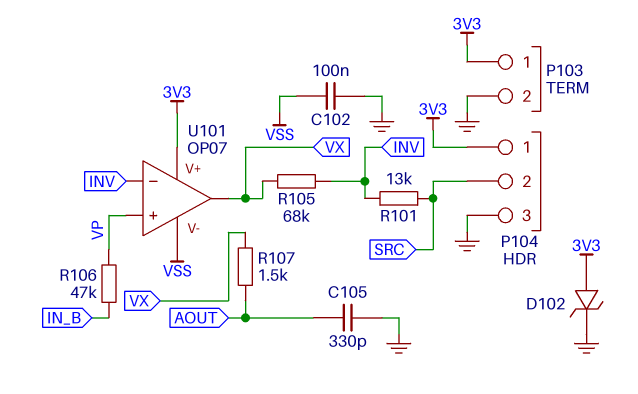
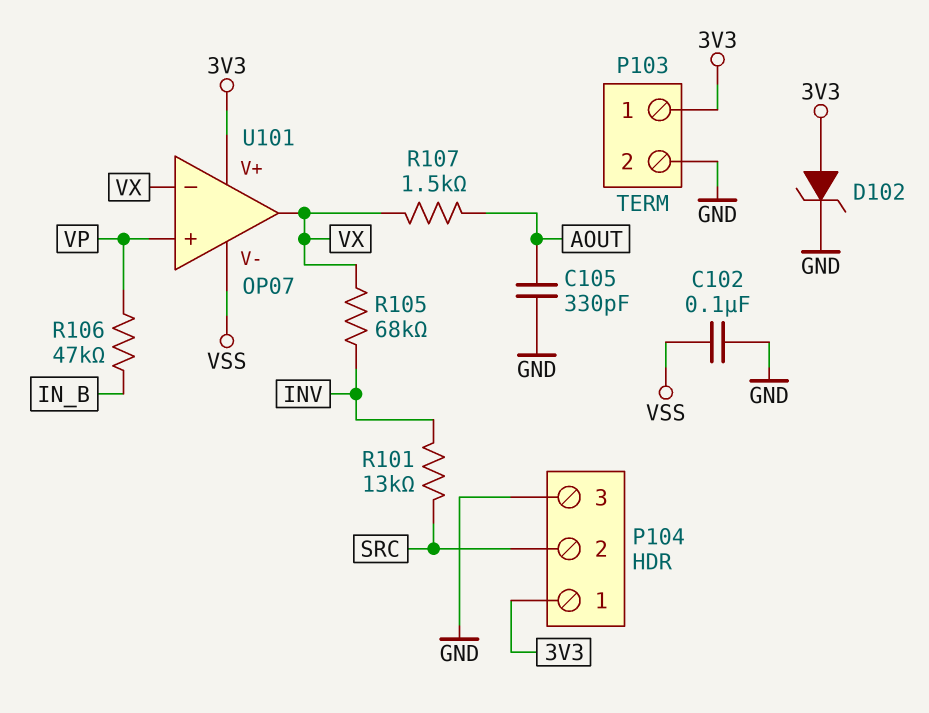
U101 pin in-: INV -> VX

